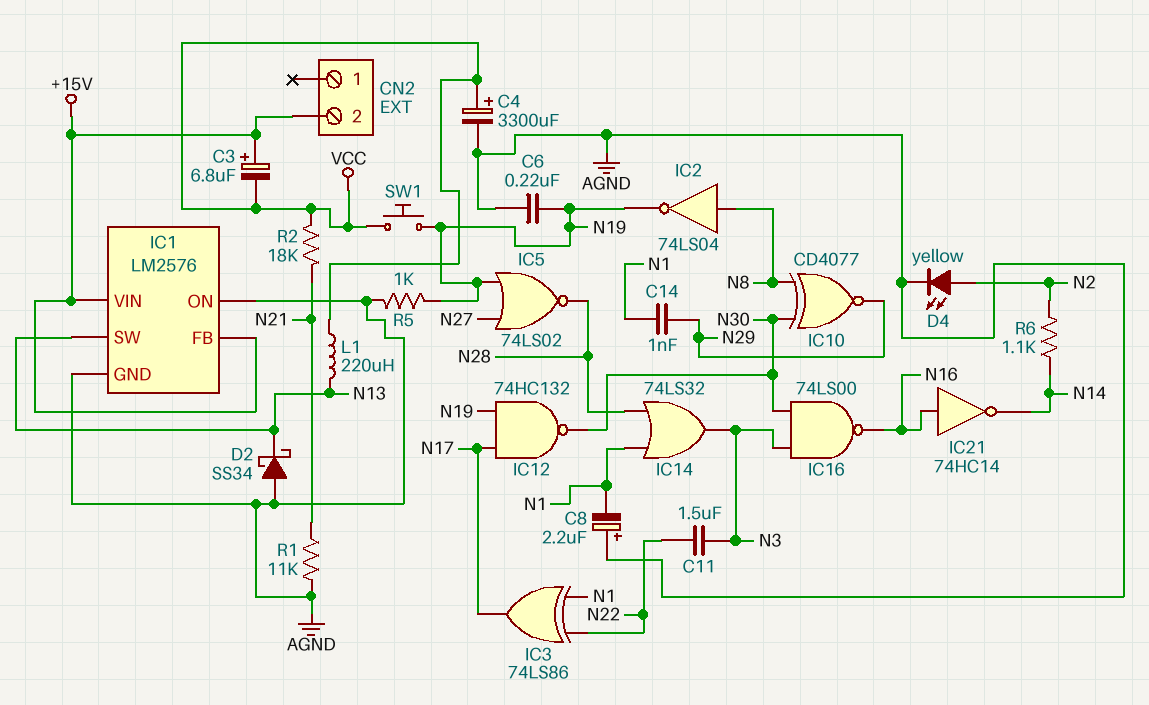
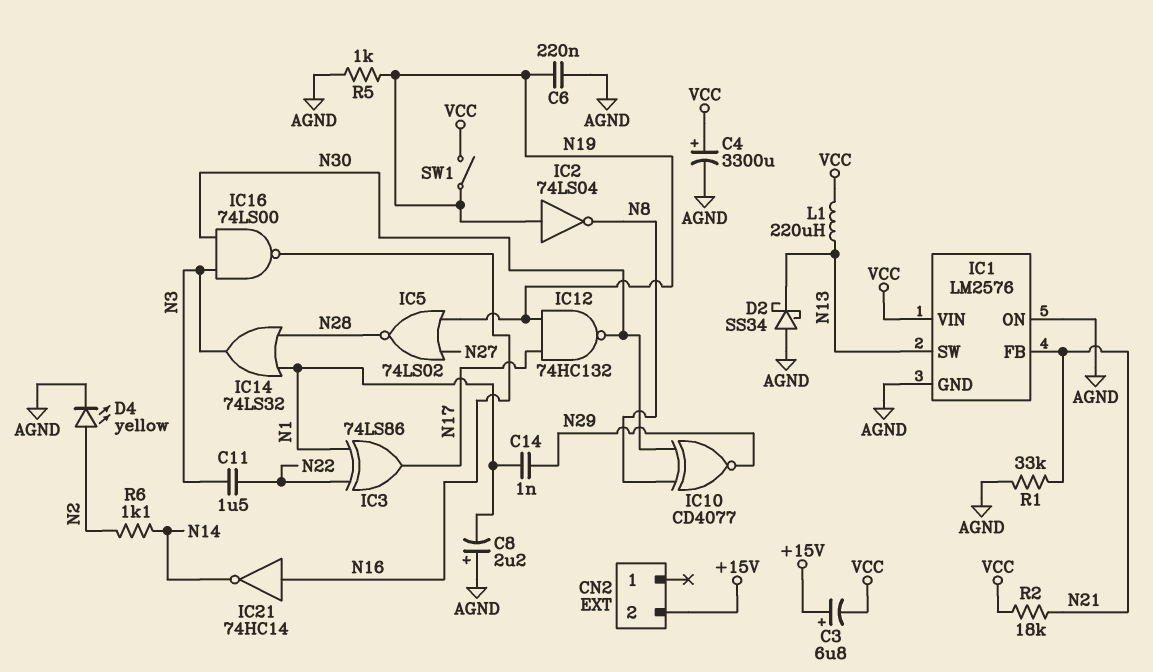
IC1 pin FB: +15V -> N21
IC1 pin VIN: +15V -> VCC
IC2: NOT 74LS04 (in N8, out N19) -> NOT 74LS04 (in N19, out N8)
R1: 11k (AGND, N21) -> 33k (AGND, N21)
SW1: button (N19, VCC) -> switch (N19, VCC)

